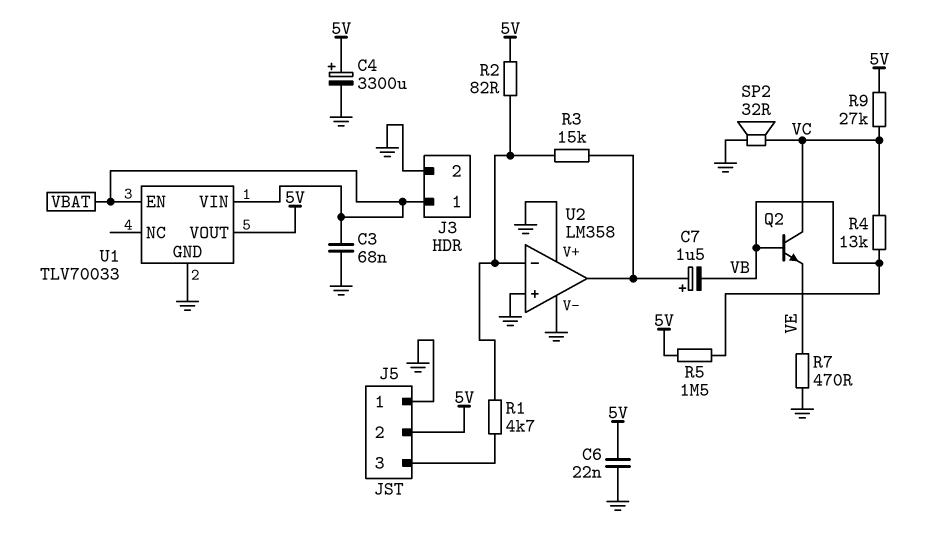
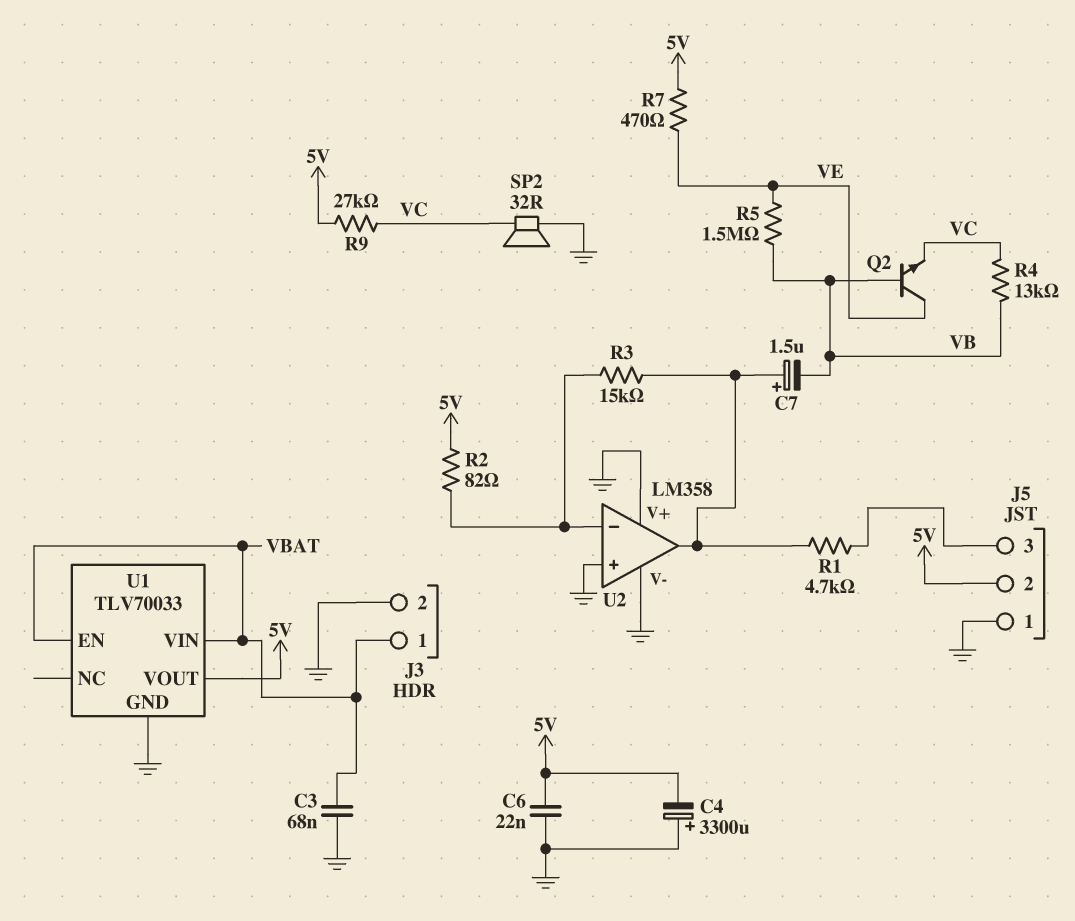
C4: 3300uF (plus 5V, minus GND) -> 3300uF (plus GND, minus 5V)
Q2: NPN (B VB, C VC, E VE) -> NPN (B VB, C VE, E VC)
R1: 4.7k (J5/3, U2/in-) -> 4.7k (J5/3, U2/out)
R5: 1.5M (5V, VB) -> 1.5M (VB, VE)
R7: 470 (GND, VE) -> 470 (5V, VE)

